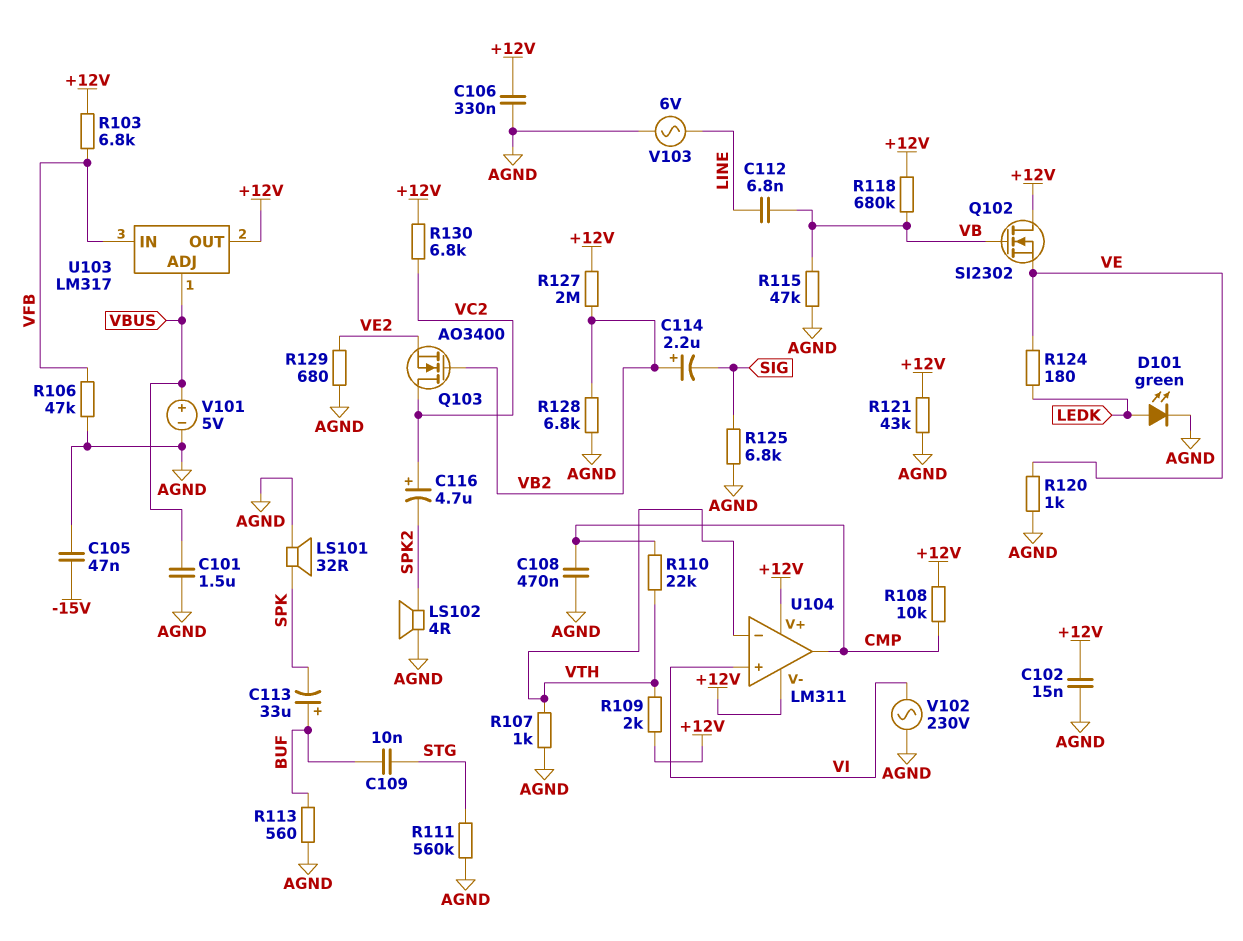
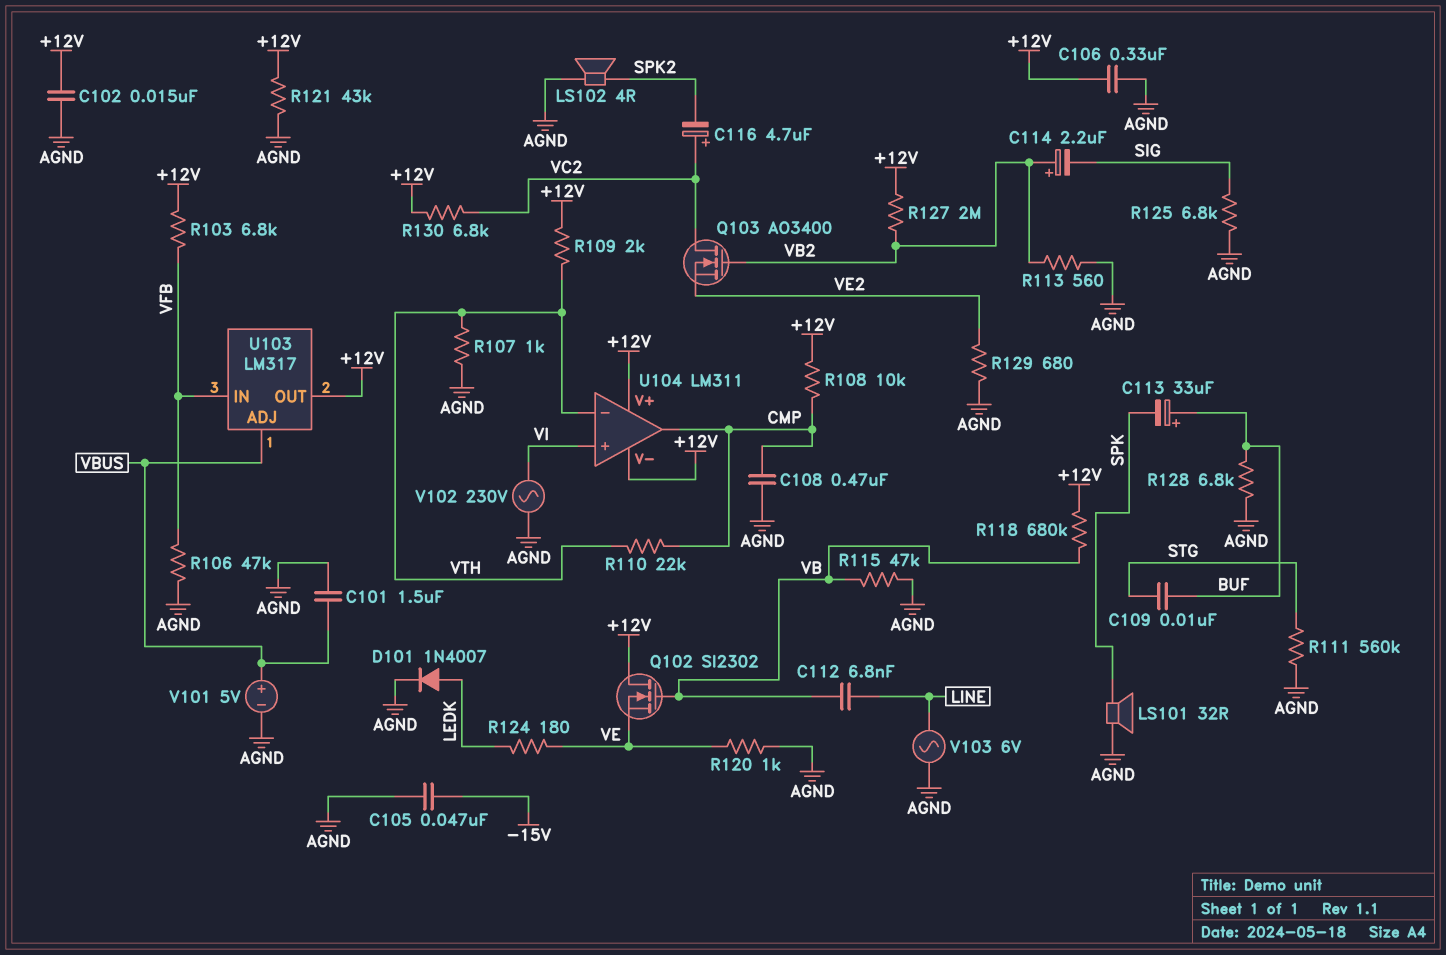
D101: LED green (A LEDK, K AGND) -> diode 1N4007 (A LEDK, K AGND)
R113: 560 (AGND, BUF) -> 560 (AGND, VB2)
R128: 6.8k (AGND, VB2) -> 6.8k (AGND, BUF)

